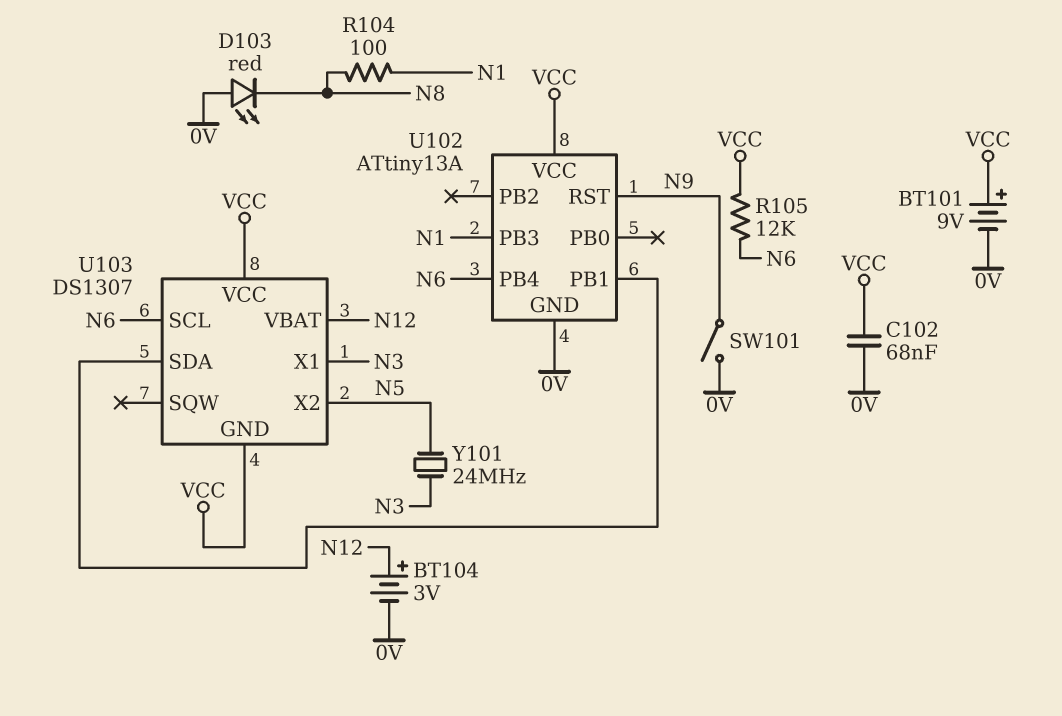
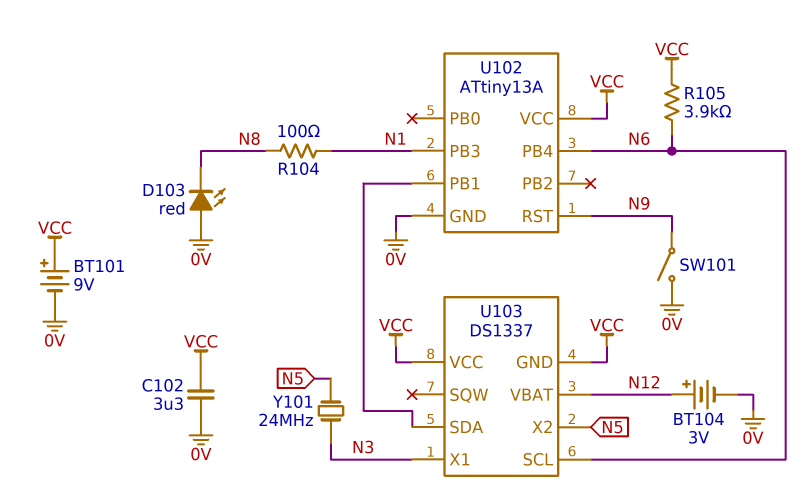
C102: 68nF (0V, VCC) -> 3.3uF (0V, VCC)
R105: 12k (N6, VCC) -> 3.9k (N6, VCC)
U103: DS1307 -> DS1337

